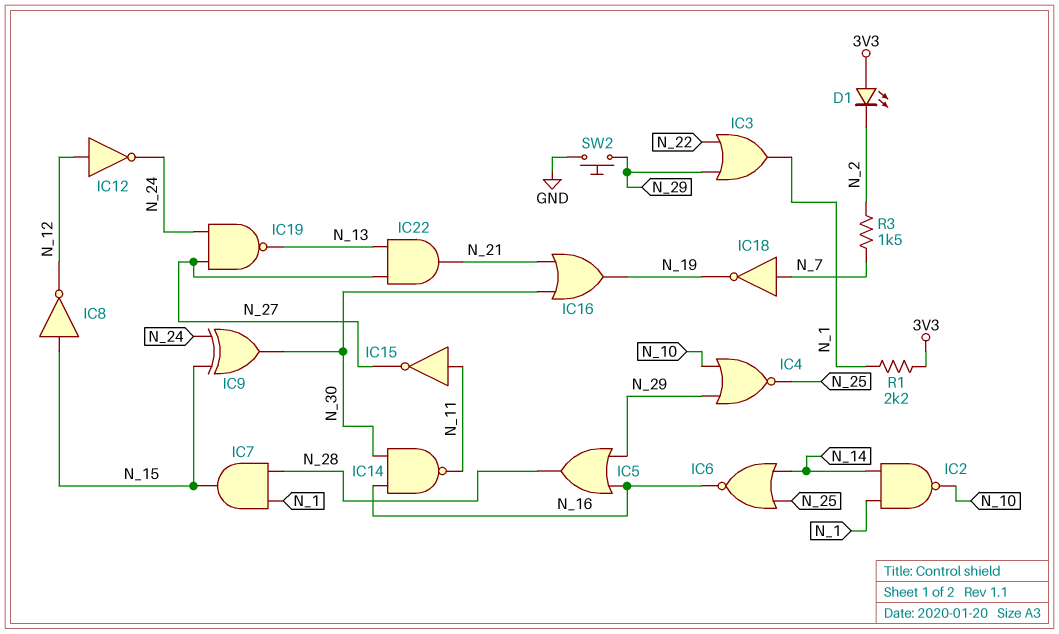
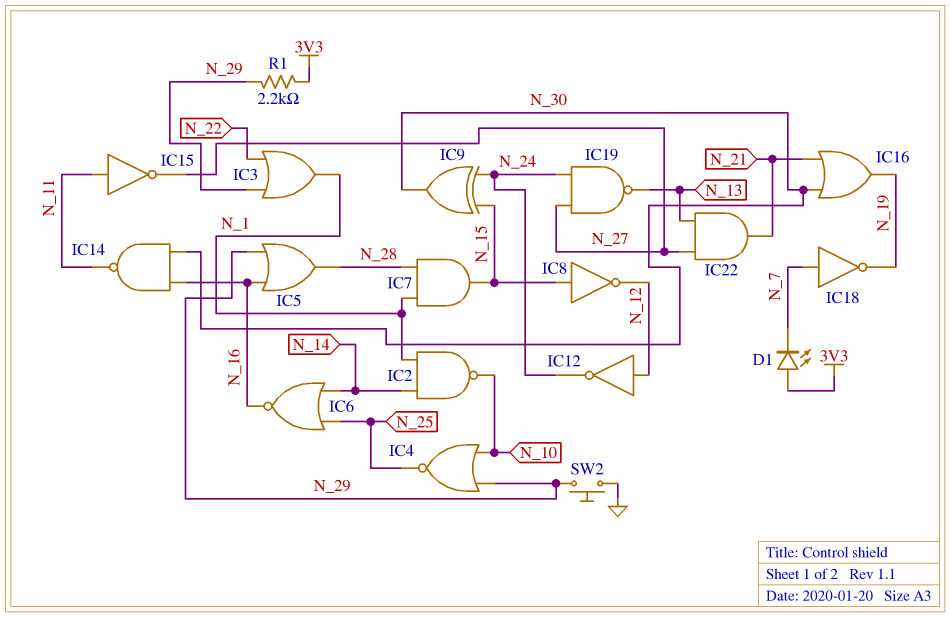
D1: LED (A 3V3, K N_2) -> LED (A 3V3, K N_7)
R1: 2.2k (3V3, N_1) -> 2.2k (3V3, N_29)
R3: 1.5k (N_2, N_7) -> none

